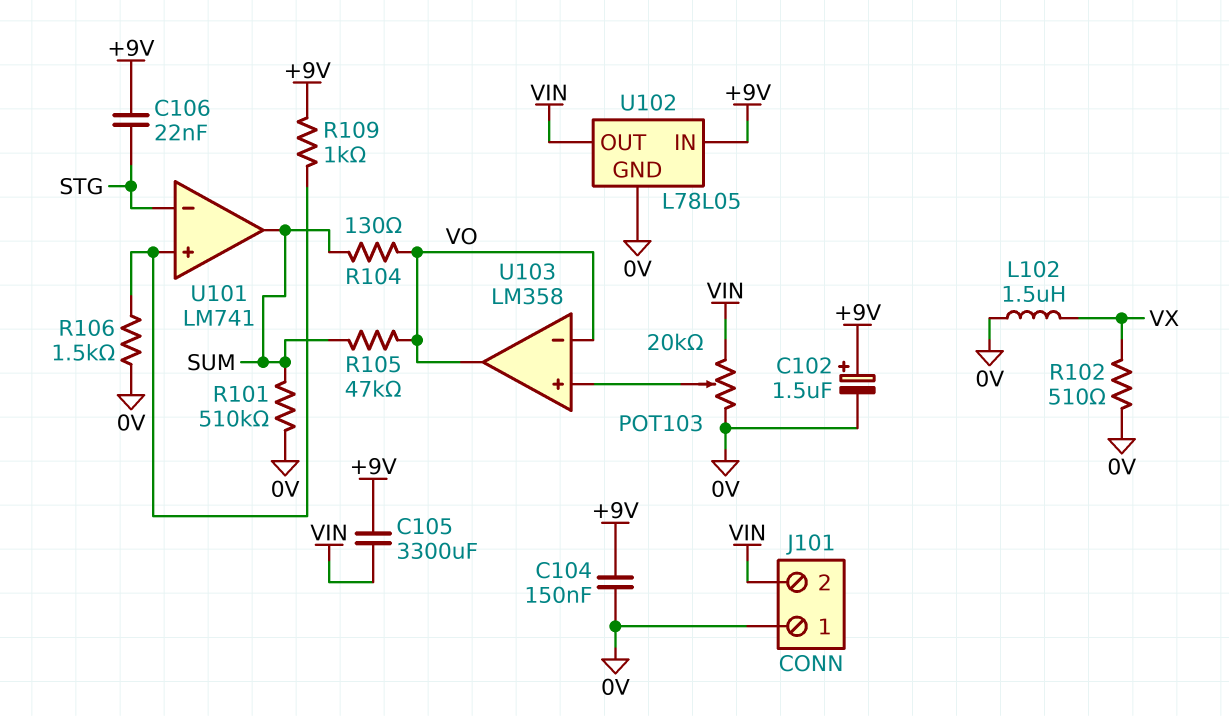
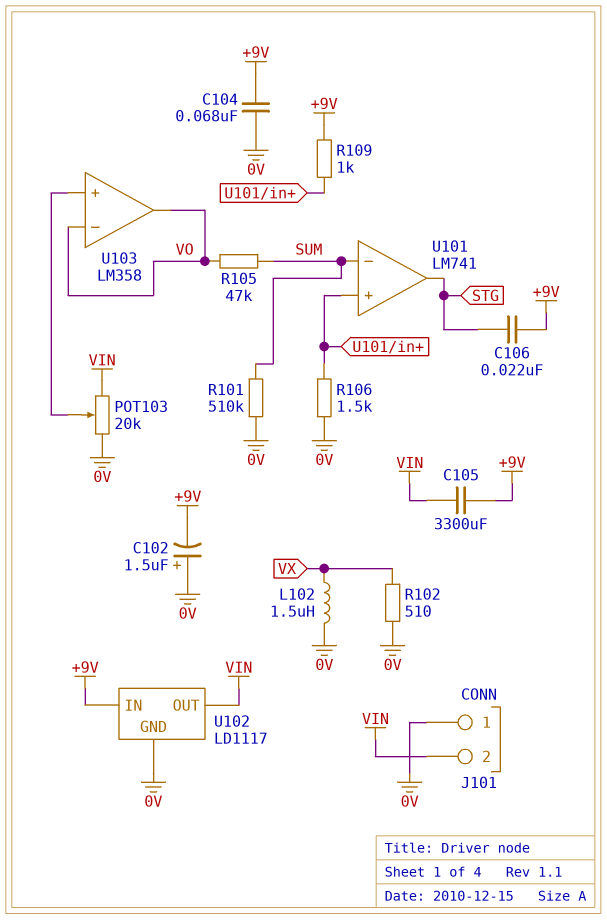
C102: 1.5uF (plus +9V, minus 0V) -> 1.5uF (plus 0V, minus +9V)
C104: 150nF (+9V, 0V) -> 68nF (+9V, 0V)
R104: 130 (SUM, VO) -> none
U101 pin in-: STG -> SUM
U101 pin out: SUM -> STG
U102: L78L05 -> LD1117

